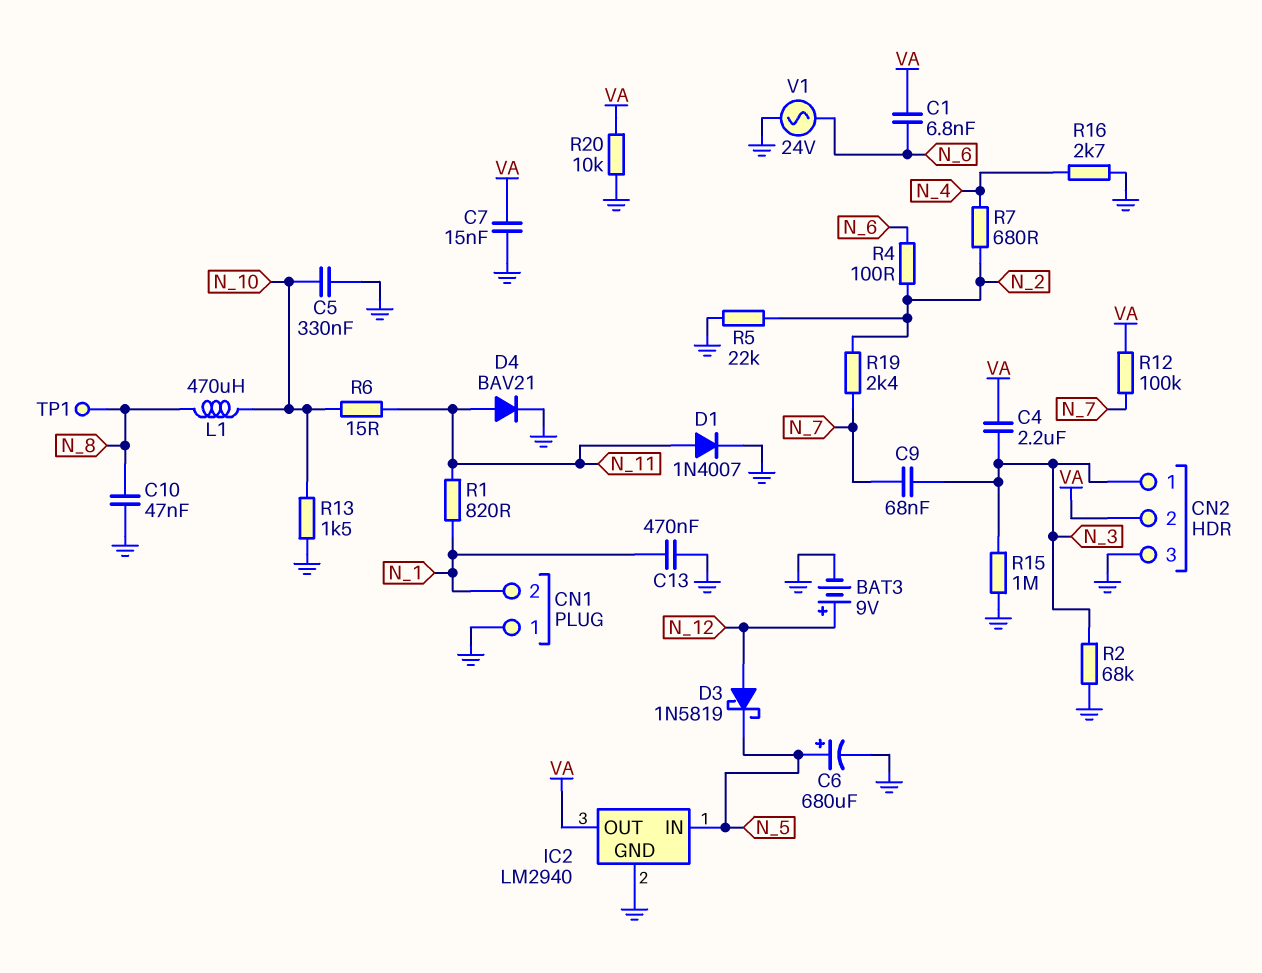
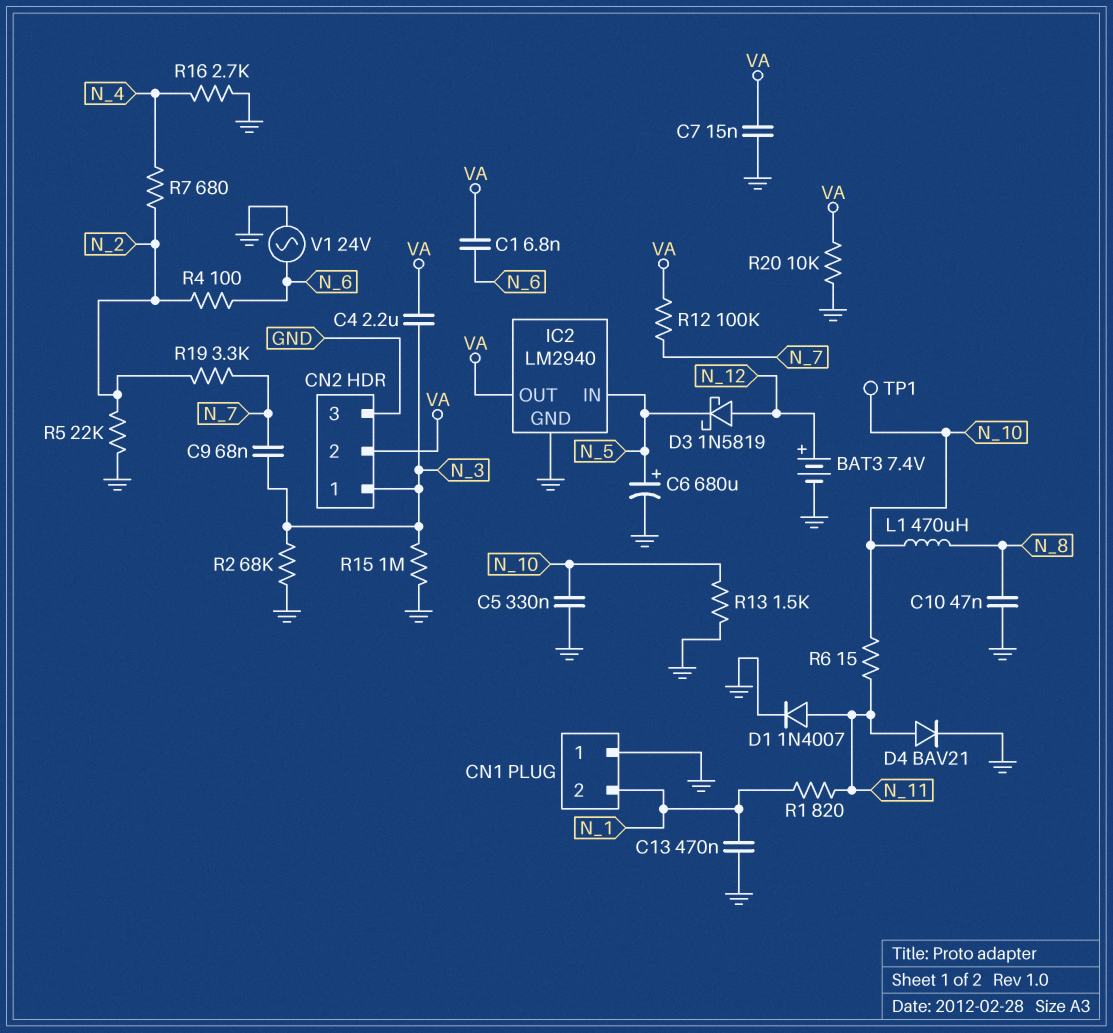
BAT3: 9V (plus N_12, minus GND) -> 7.4V (plus N_12, minus GND)
R19: 2.4k (N_2, N_7) -> 3.3k (N_2, N_7)
TP1: test point (N_8) -> test point (N_10)

